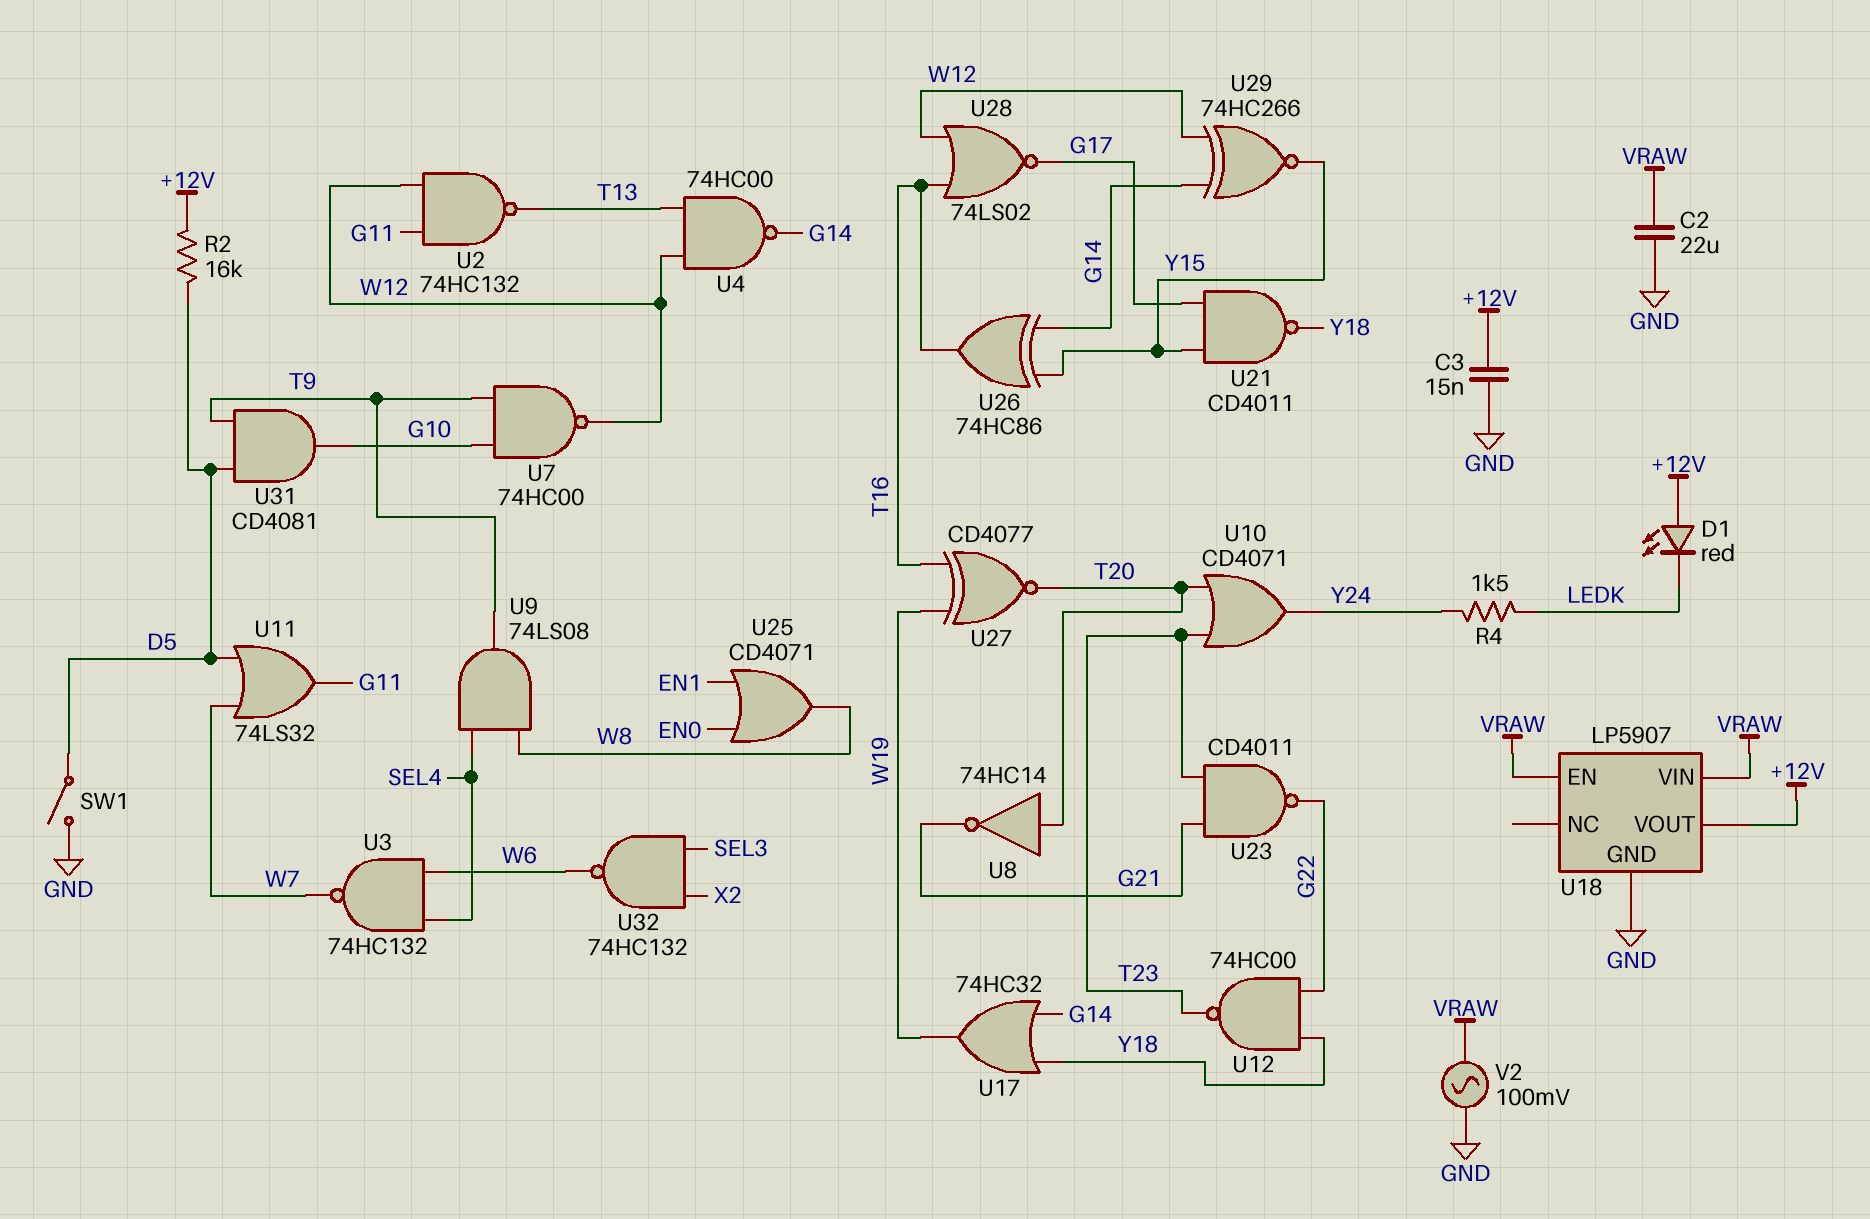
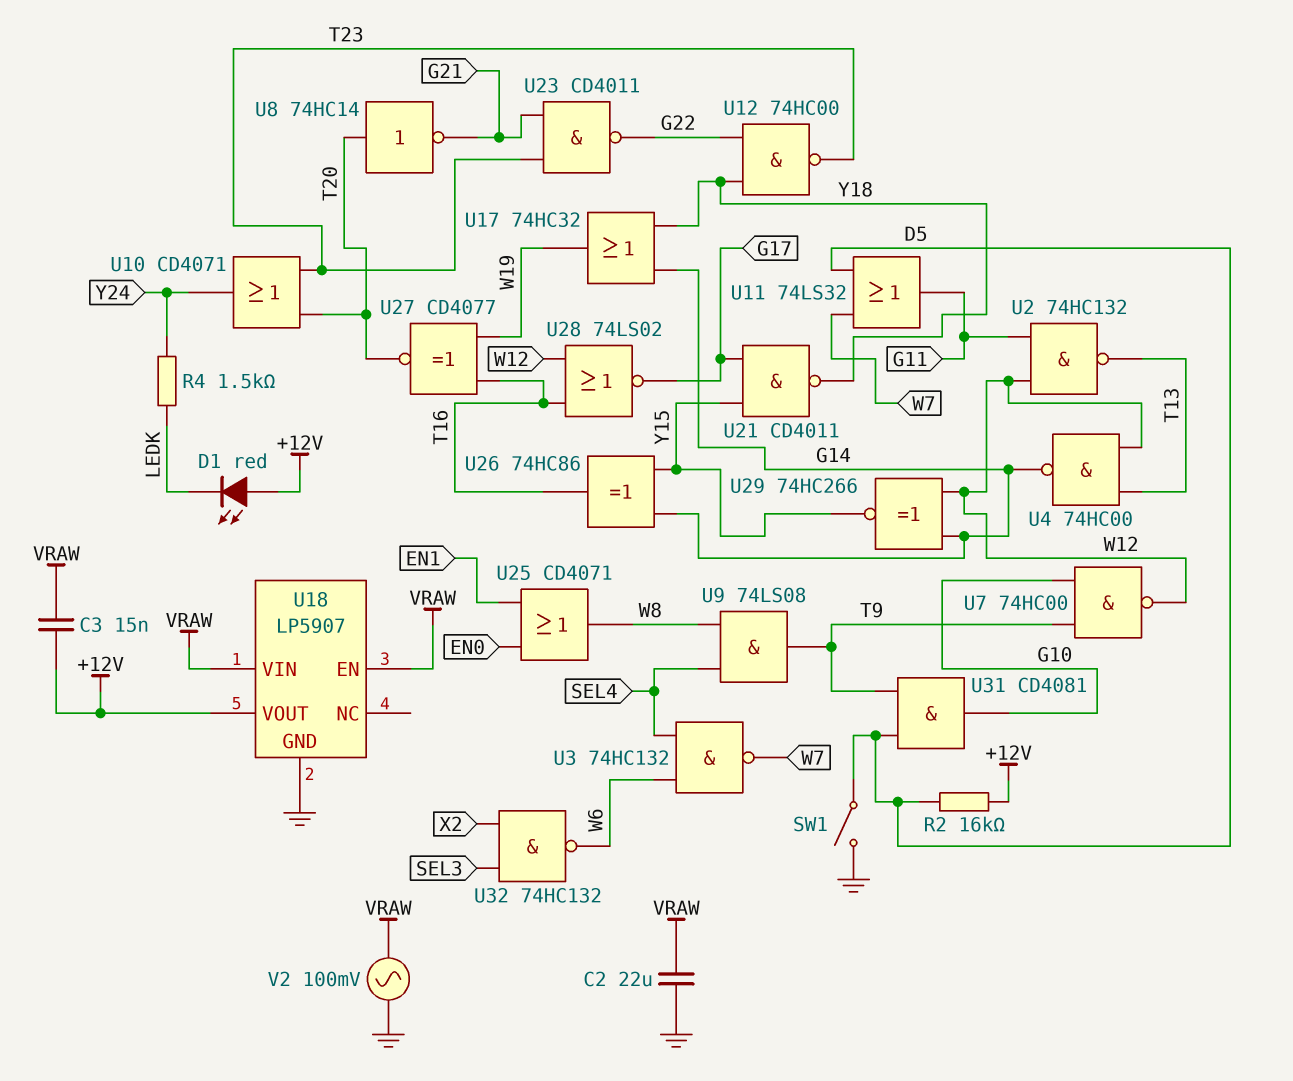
C3: 15nF (+12V, GND) -> 15nF (+12V, VRAW)

